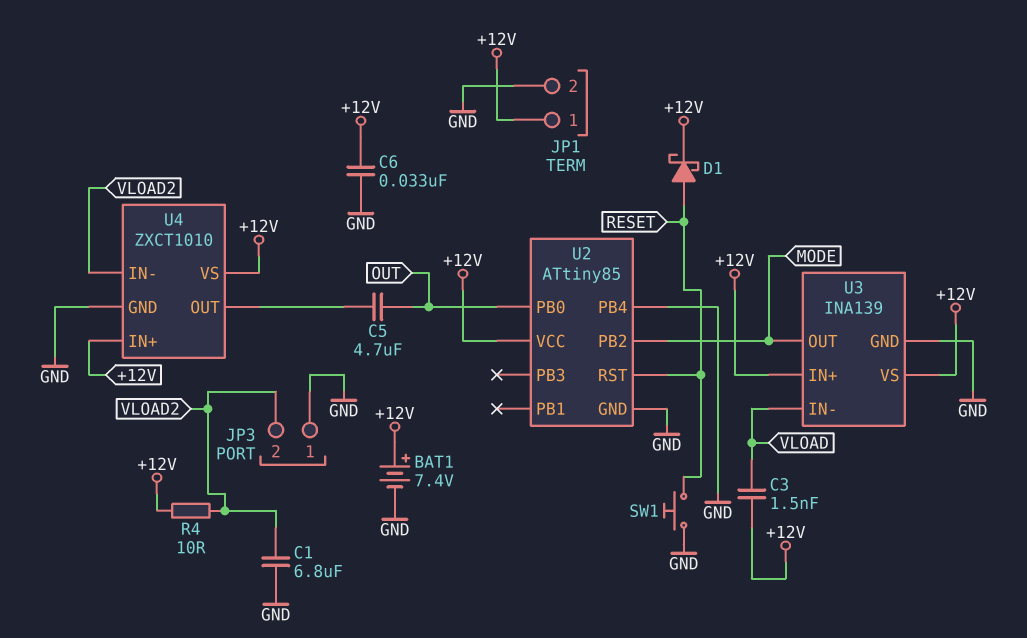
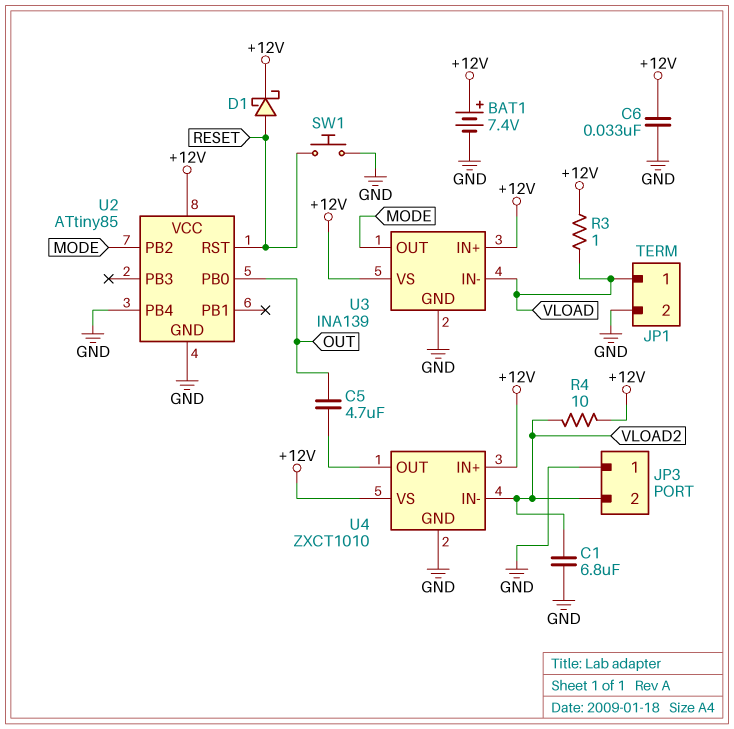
C3: 1.5nF (+12V, VLOAD) -> none
JP1 pin 1: +12V -> VLOAD
R3: none -> 1 (+12V, VLOAD)

